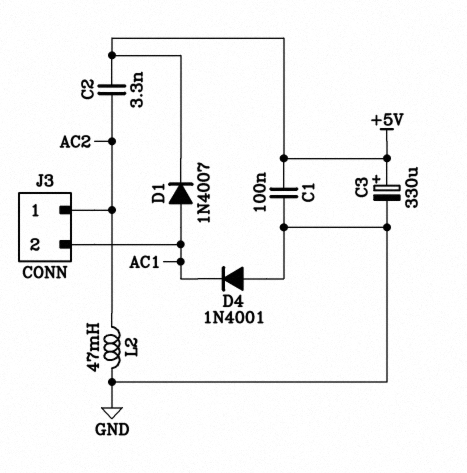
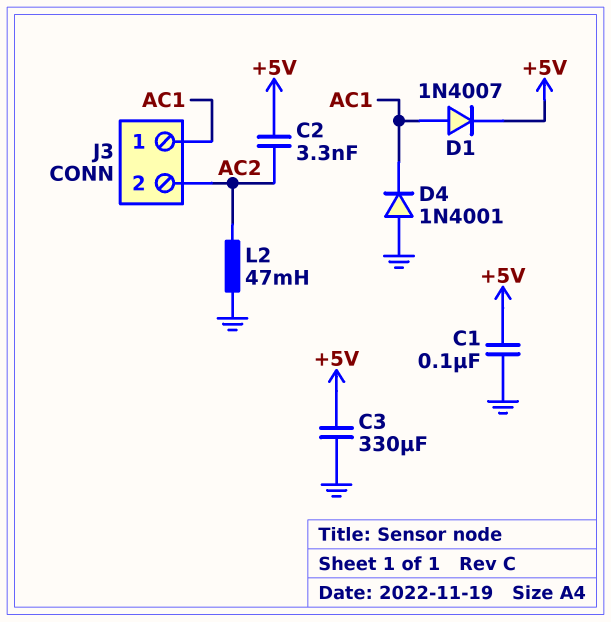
C3: 330uF (plus +5V, minus GND) -> 330uF (+5V, GND)
J3 pin 1: AC2 -> AC1
J3 pin 2: AC1 -> AC2

